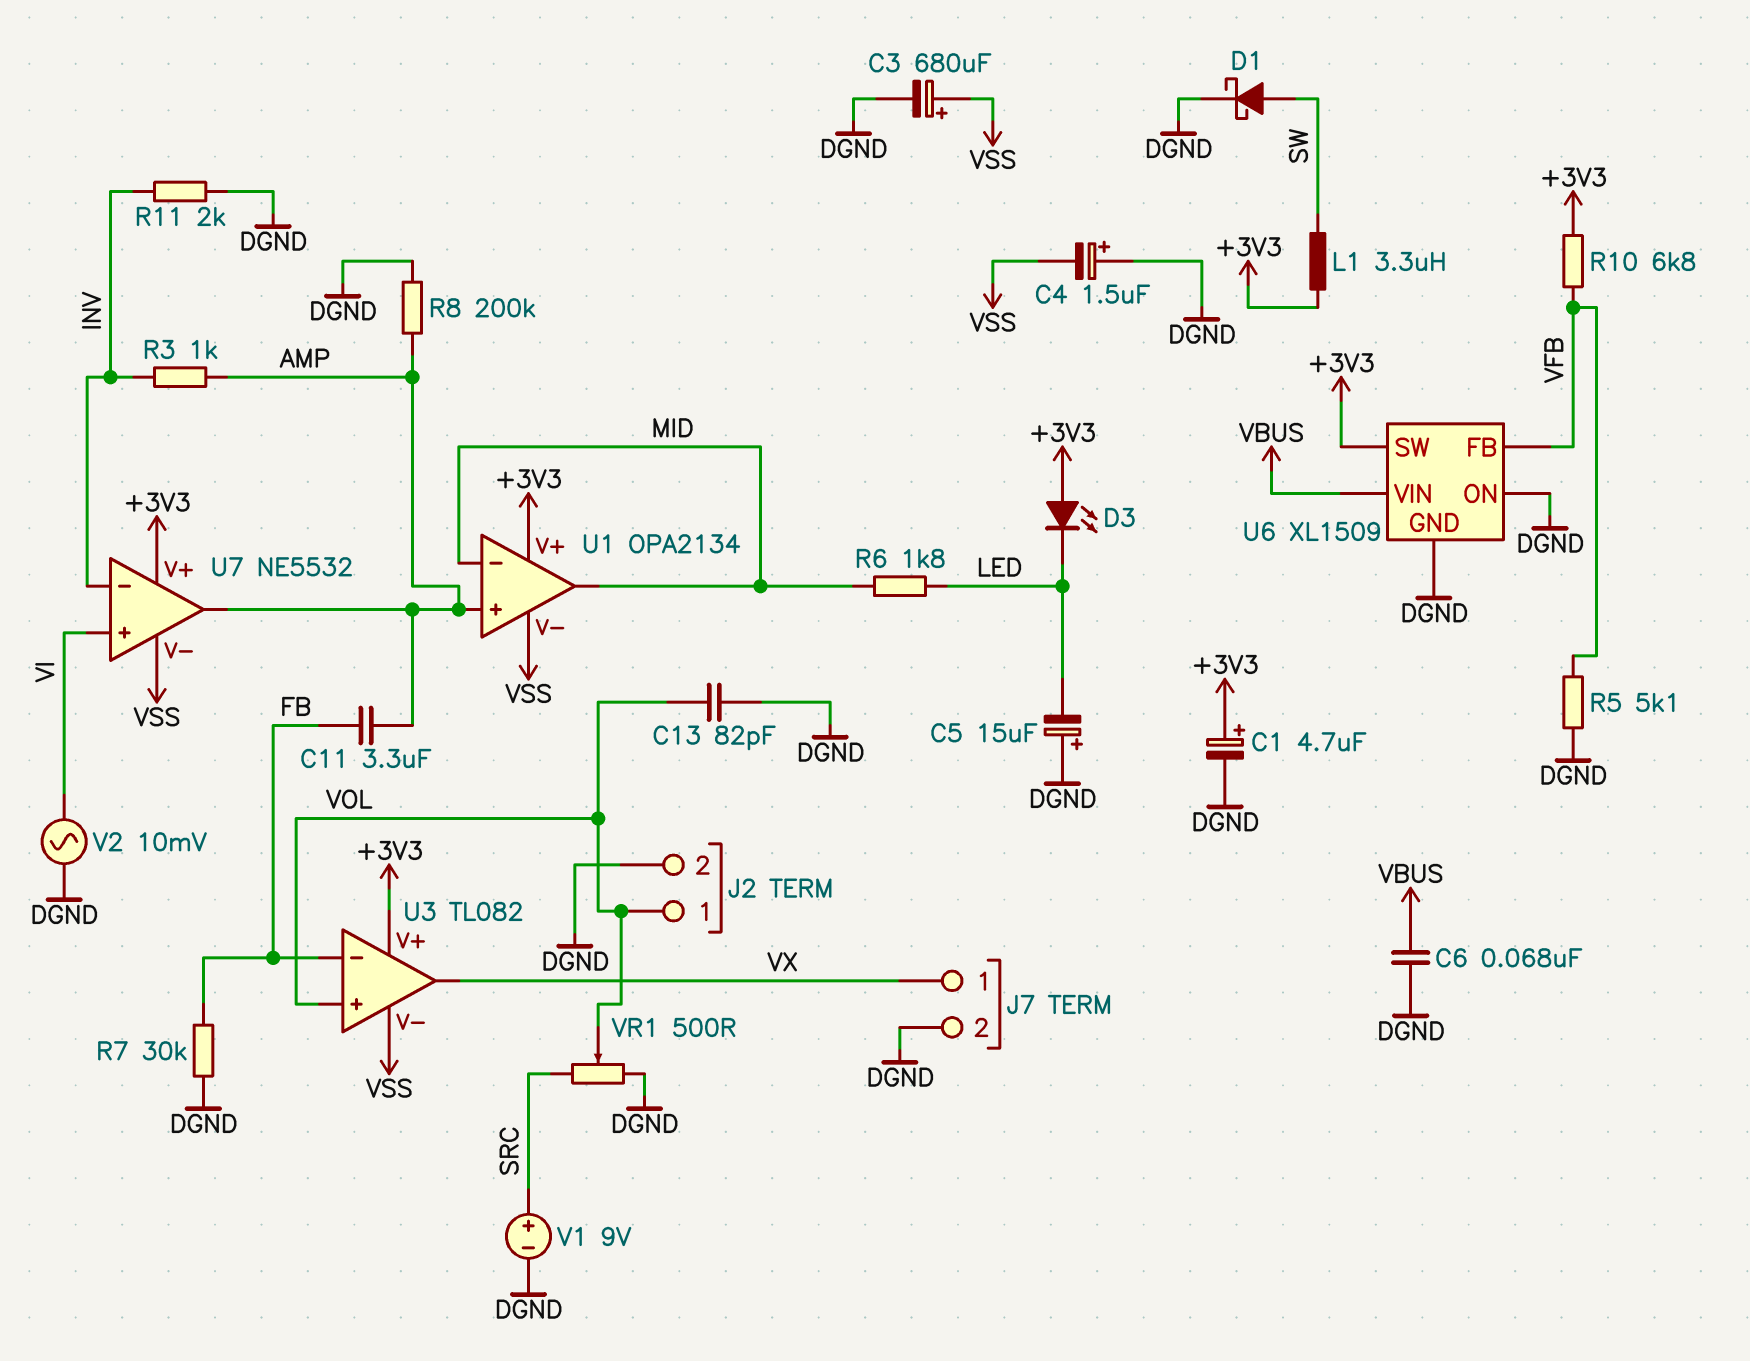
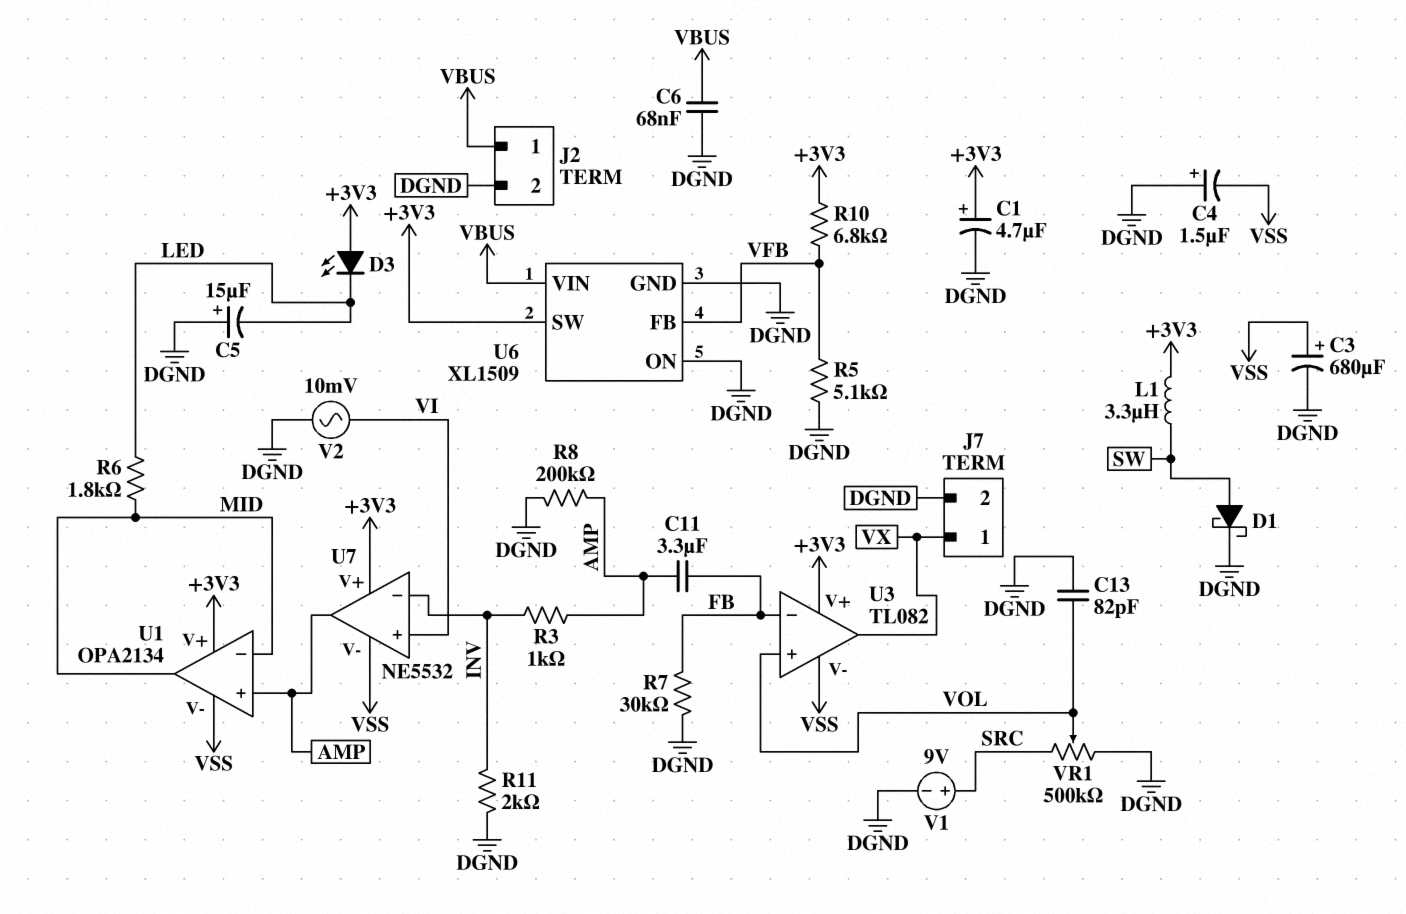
J2 pin 1: VOL -> VBUS
VR1: 500 (DGND, SRC, wiper VOL) -> 500k (DGND, SRC, wiper VOL)

